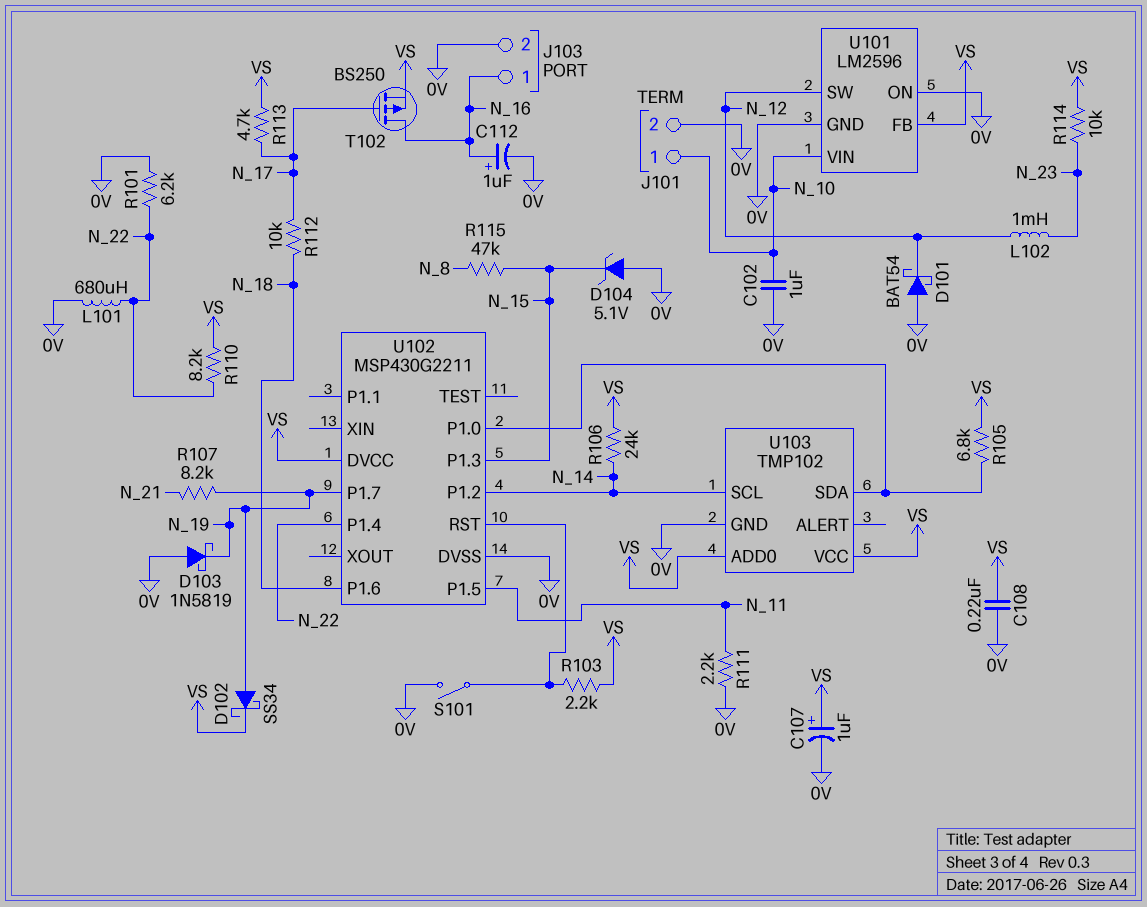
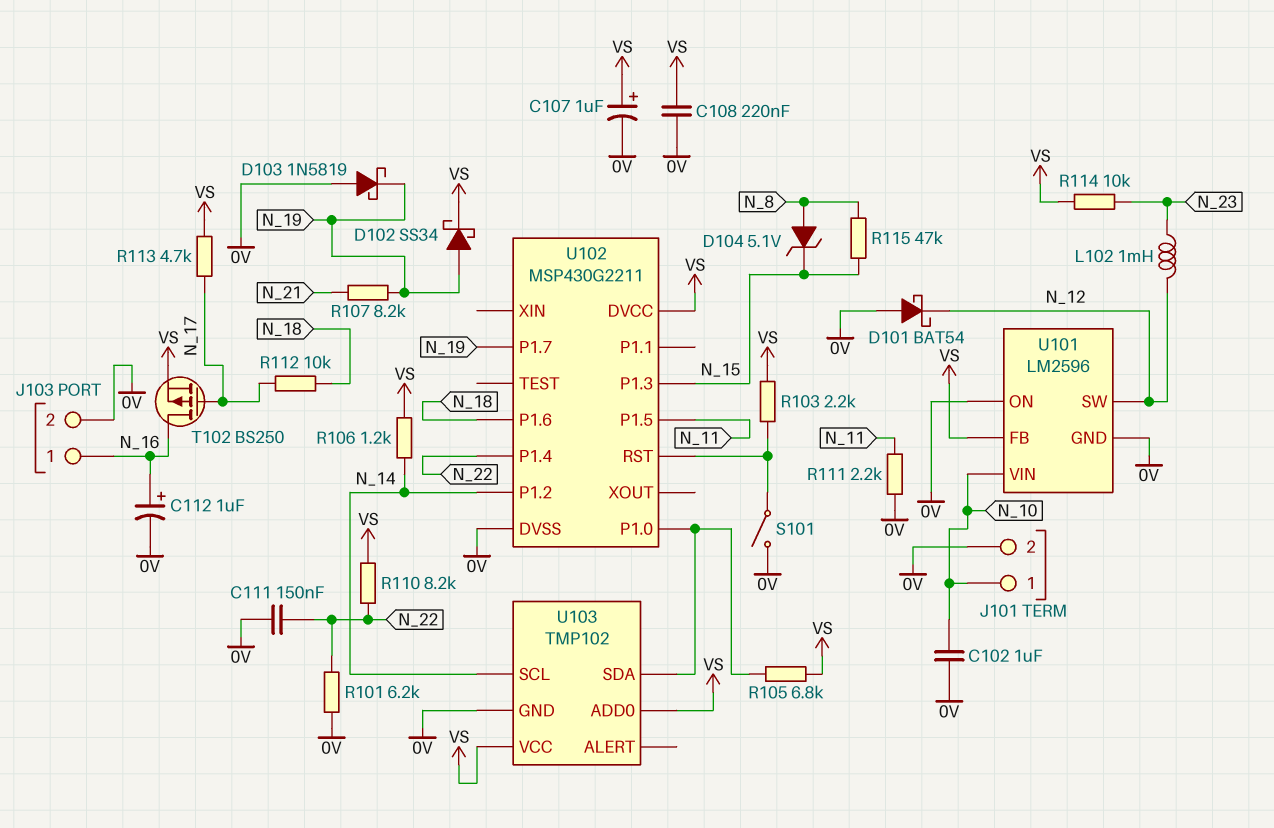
C111: none -> 150nF (0V, N_22)
D104: zener 5.1V (A 0V, K N_15) -> zener 5.1V (A N_8, K N_15)
L101: 680uH (0V, N_22) -> none
R106: 24k (N_14, VS) -> 1.2k (N_14, VS)

